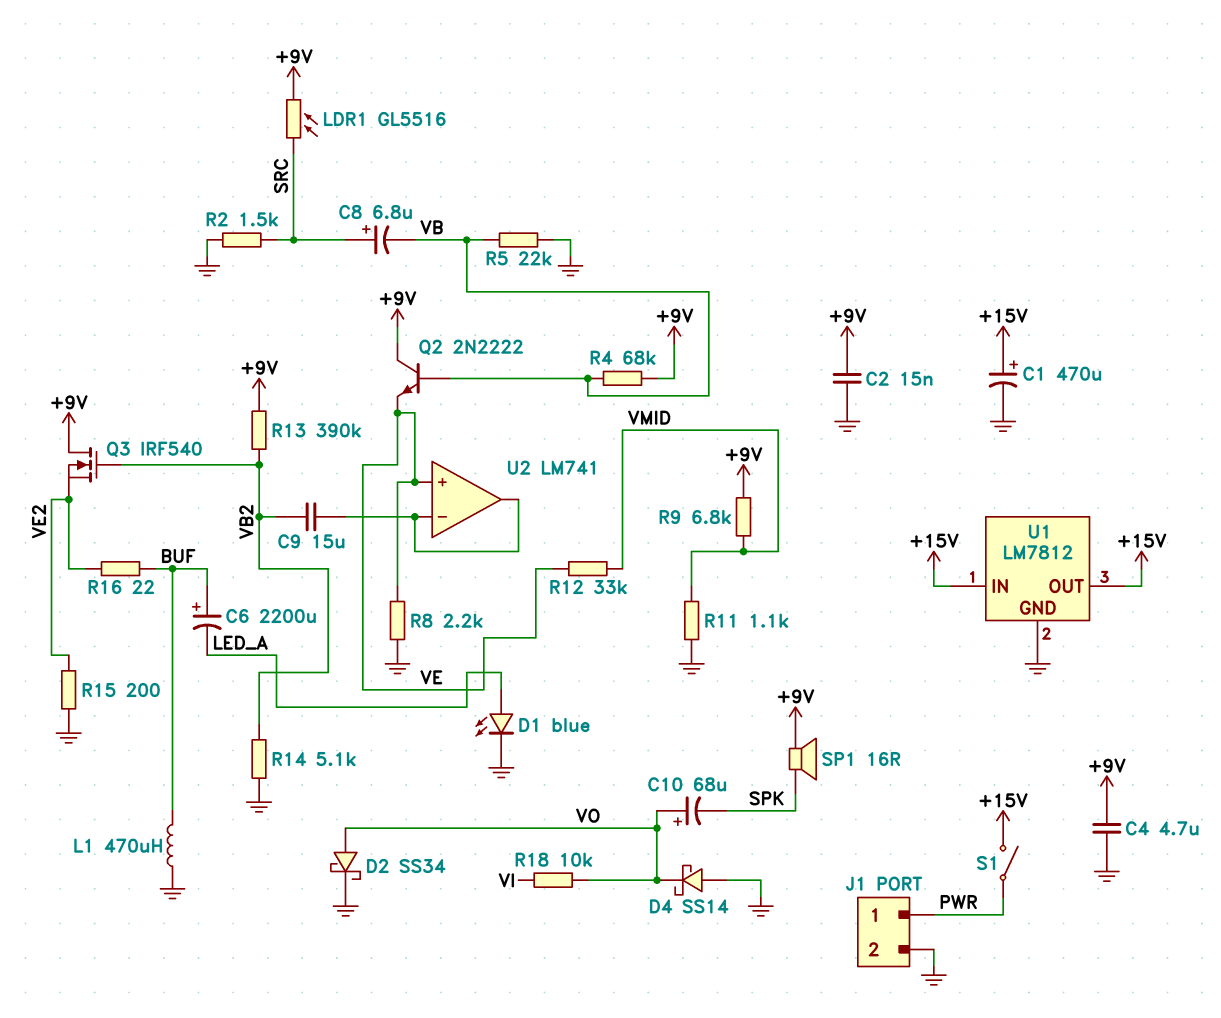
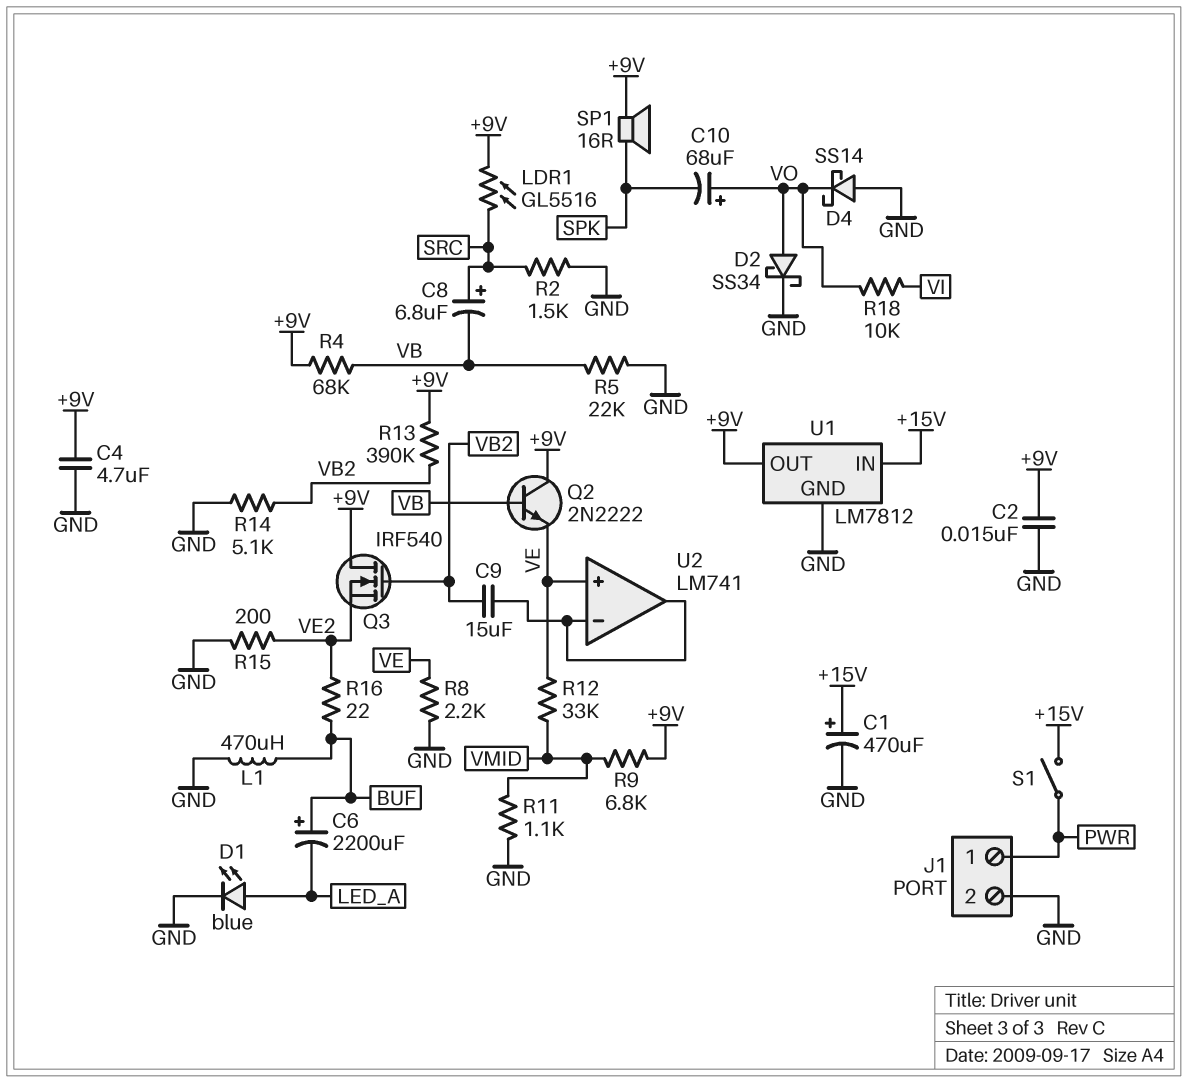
U1 pin OUT: +15V -> +9V

